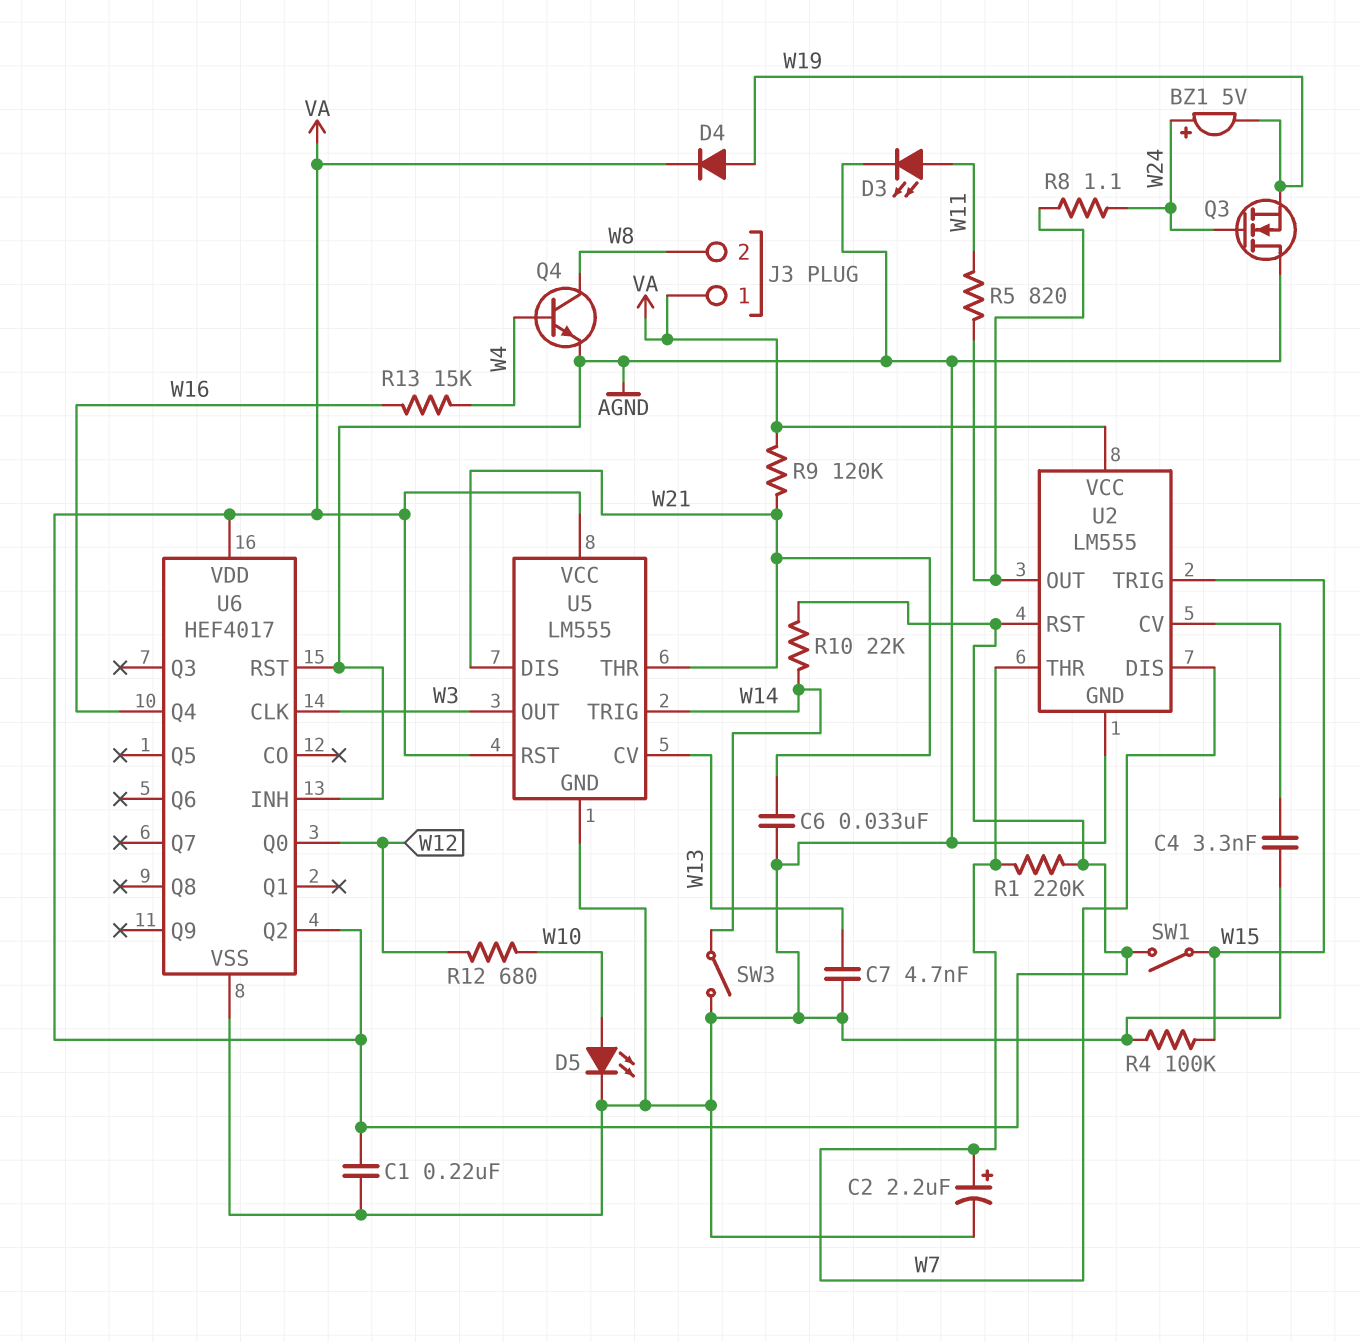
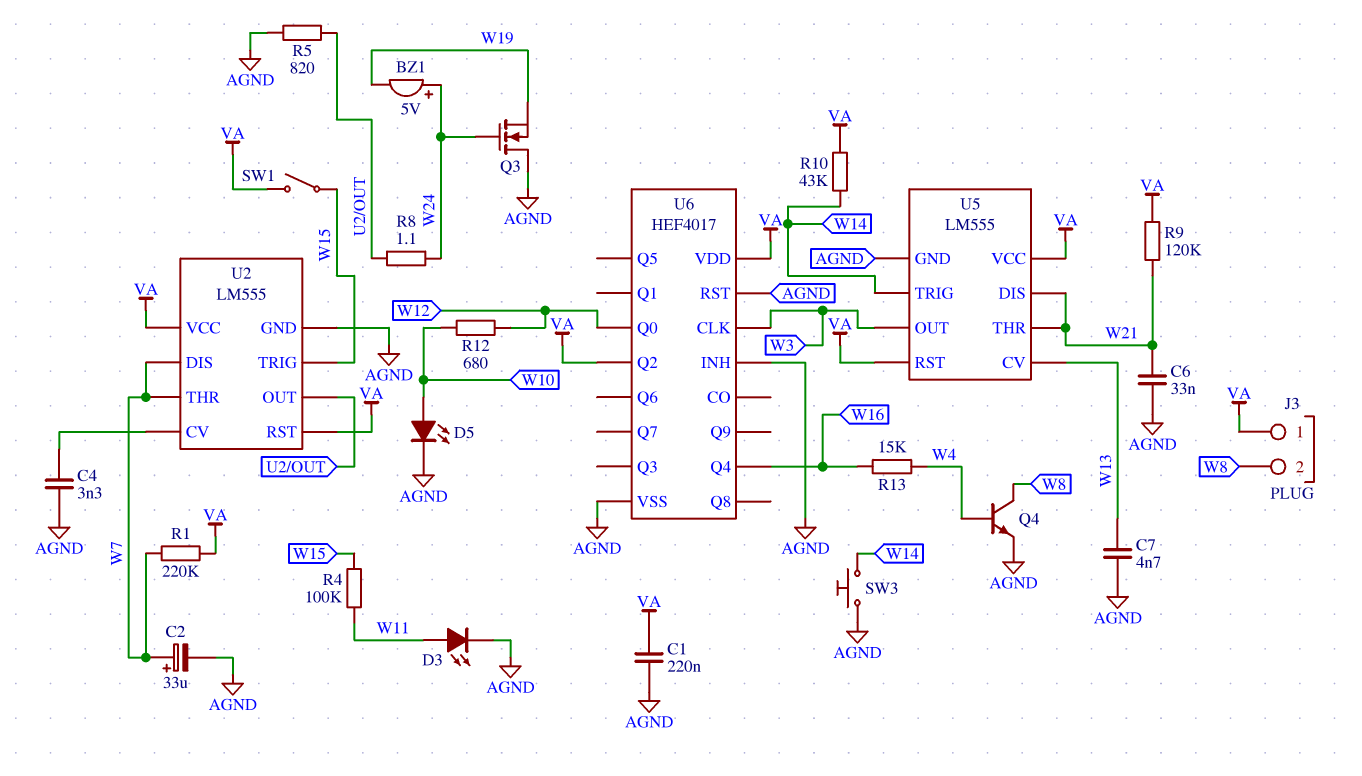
C2: 2.2uF (plus W7, minus AGND) -> 33uF (plus W7, minus AGND)
D4: diode (A W19, K VA) -> none
R4: 100k (AGND, W15) -> 100k (W11, W15)
R5: 820 (U2/OUT, W11) -> 820 (AGND, U2/OUT)
R10: 22k (VA, W14) -> 43k (VA, W14)
SW3: switch (AGND, W14) -> button (AGND, W14)

